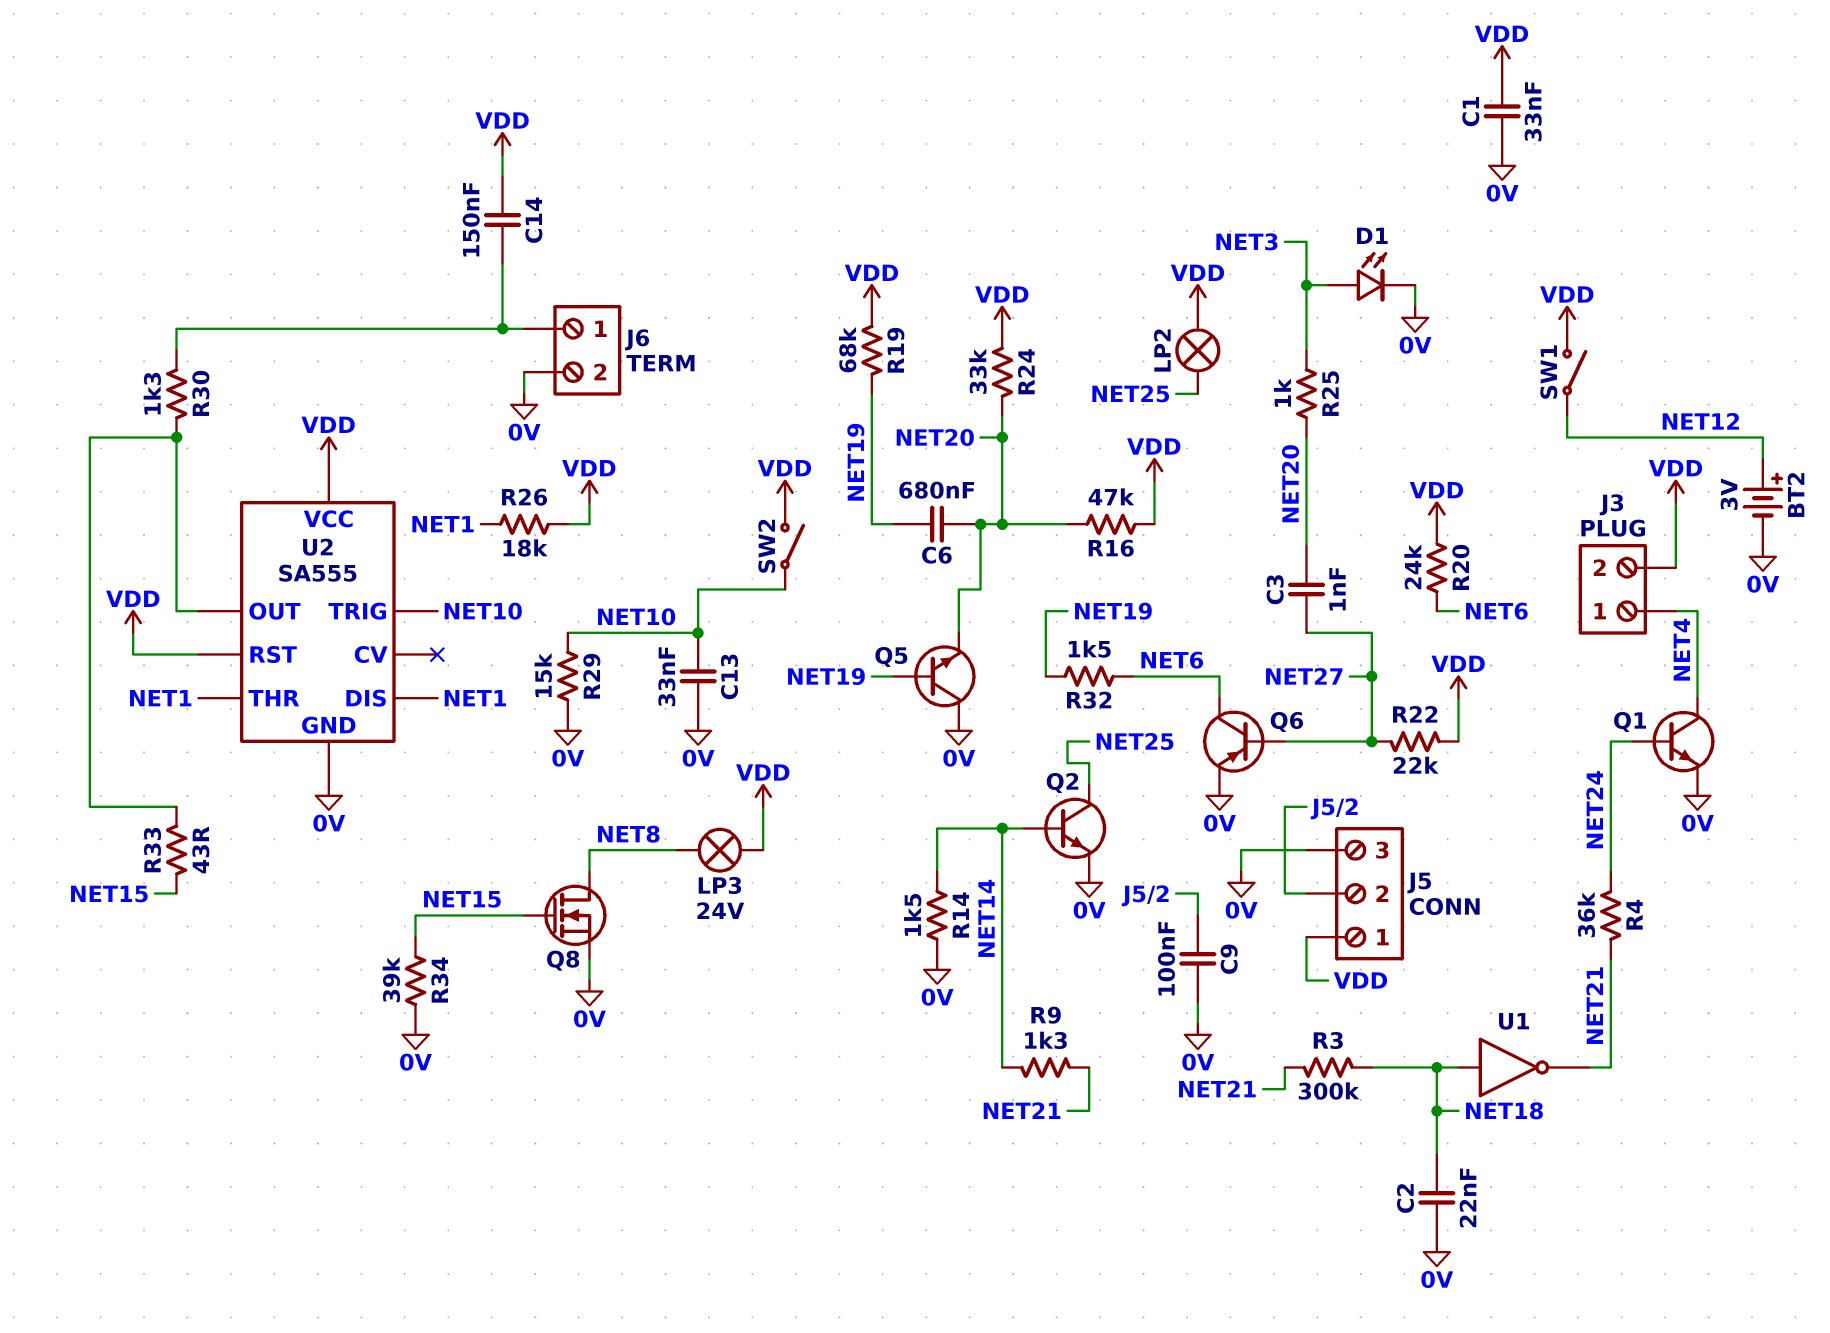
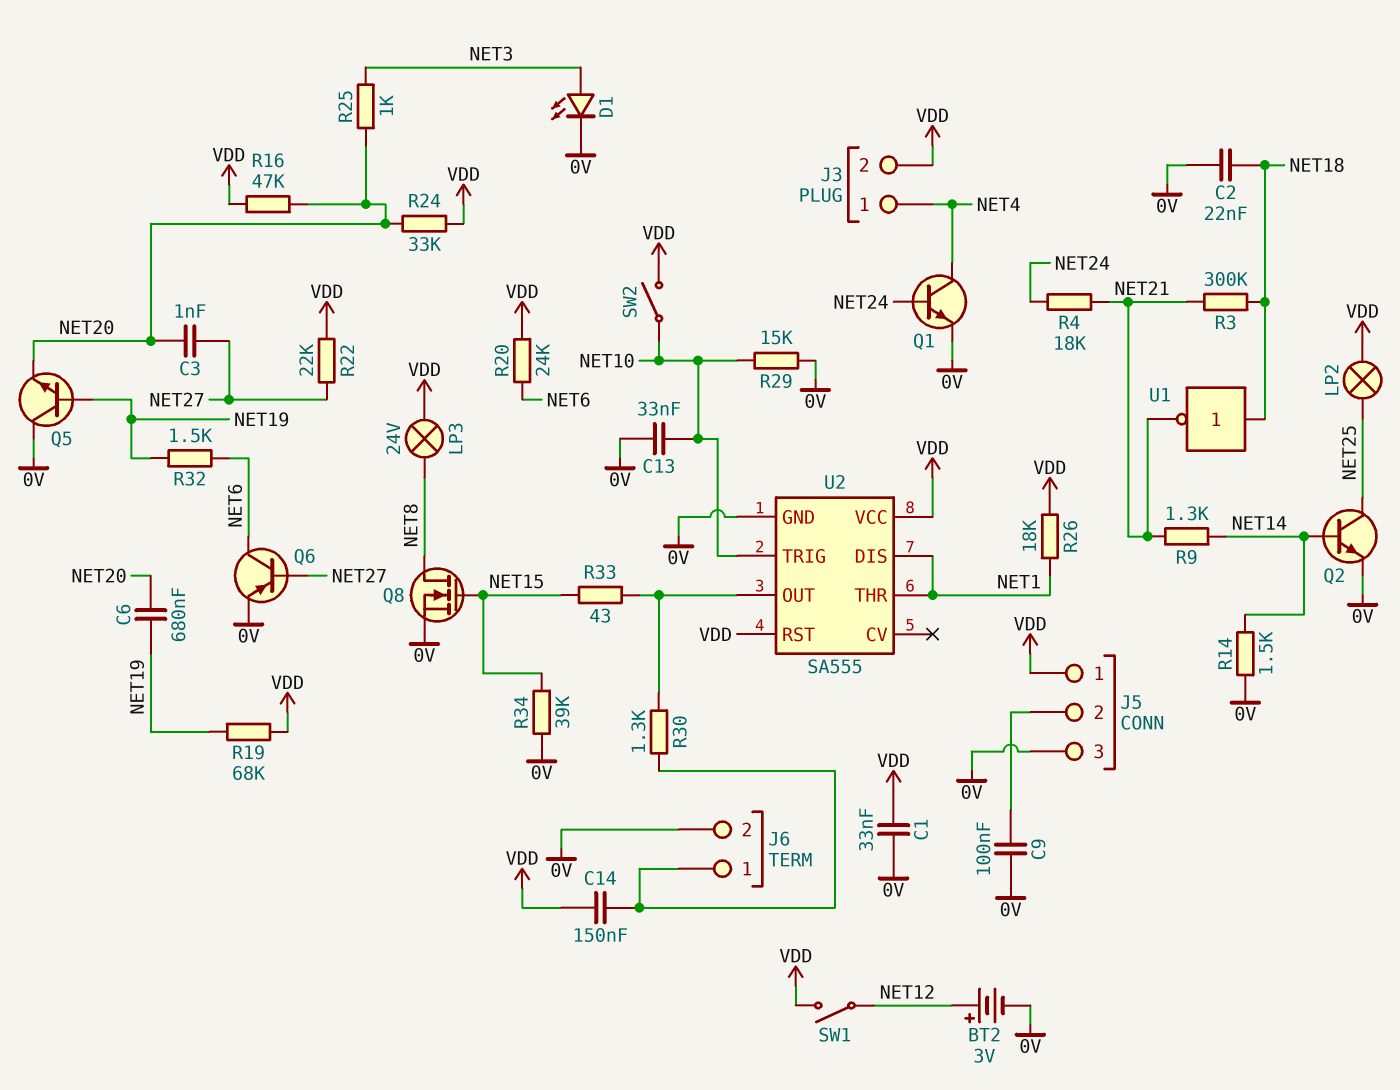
R4: 36k (NET21, NET24) -> 18k (NET21, NET24)

